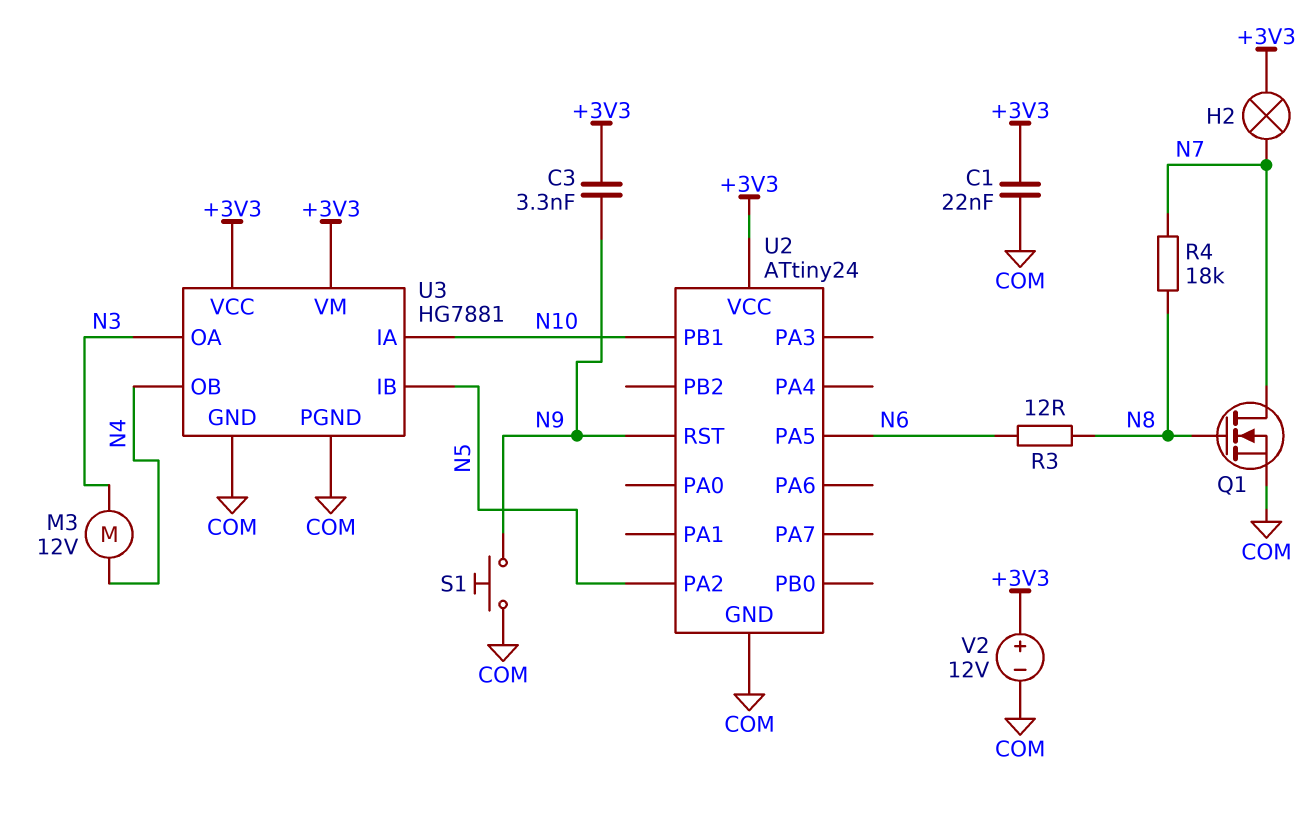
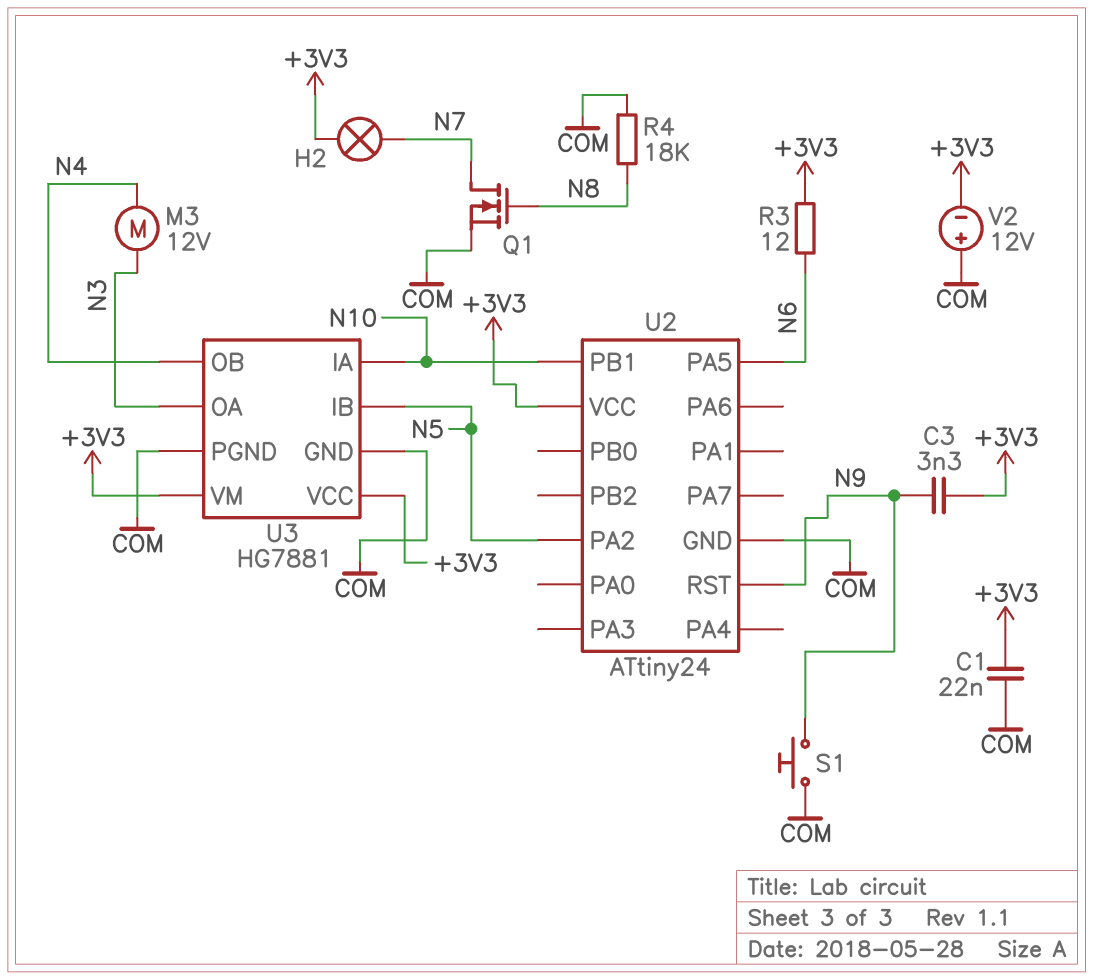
R3: 12 (N6, N8) -> 12 (+3V3, N6)
R4: 18k (N7, N8) -> 18k (COM, N8)
V2: 12V (plus +3V3, minus COM) -> 12V (plus COM, minus +3V3)

